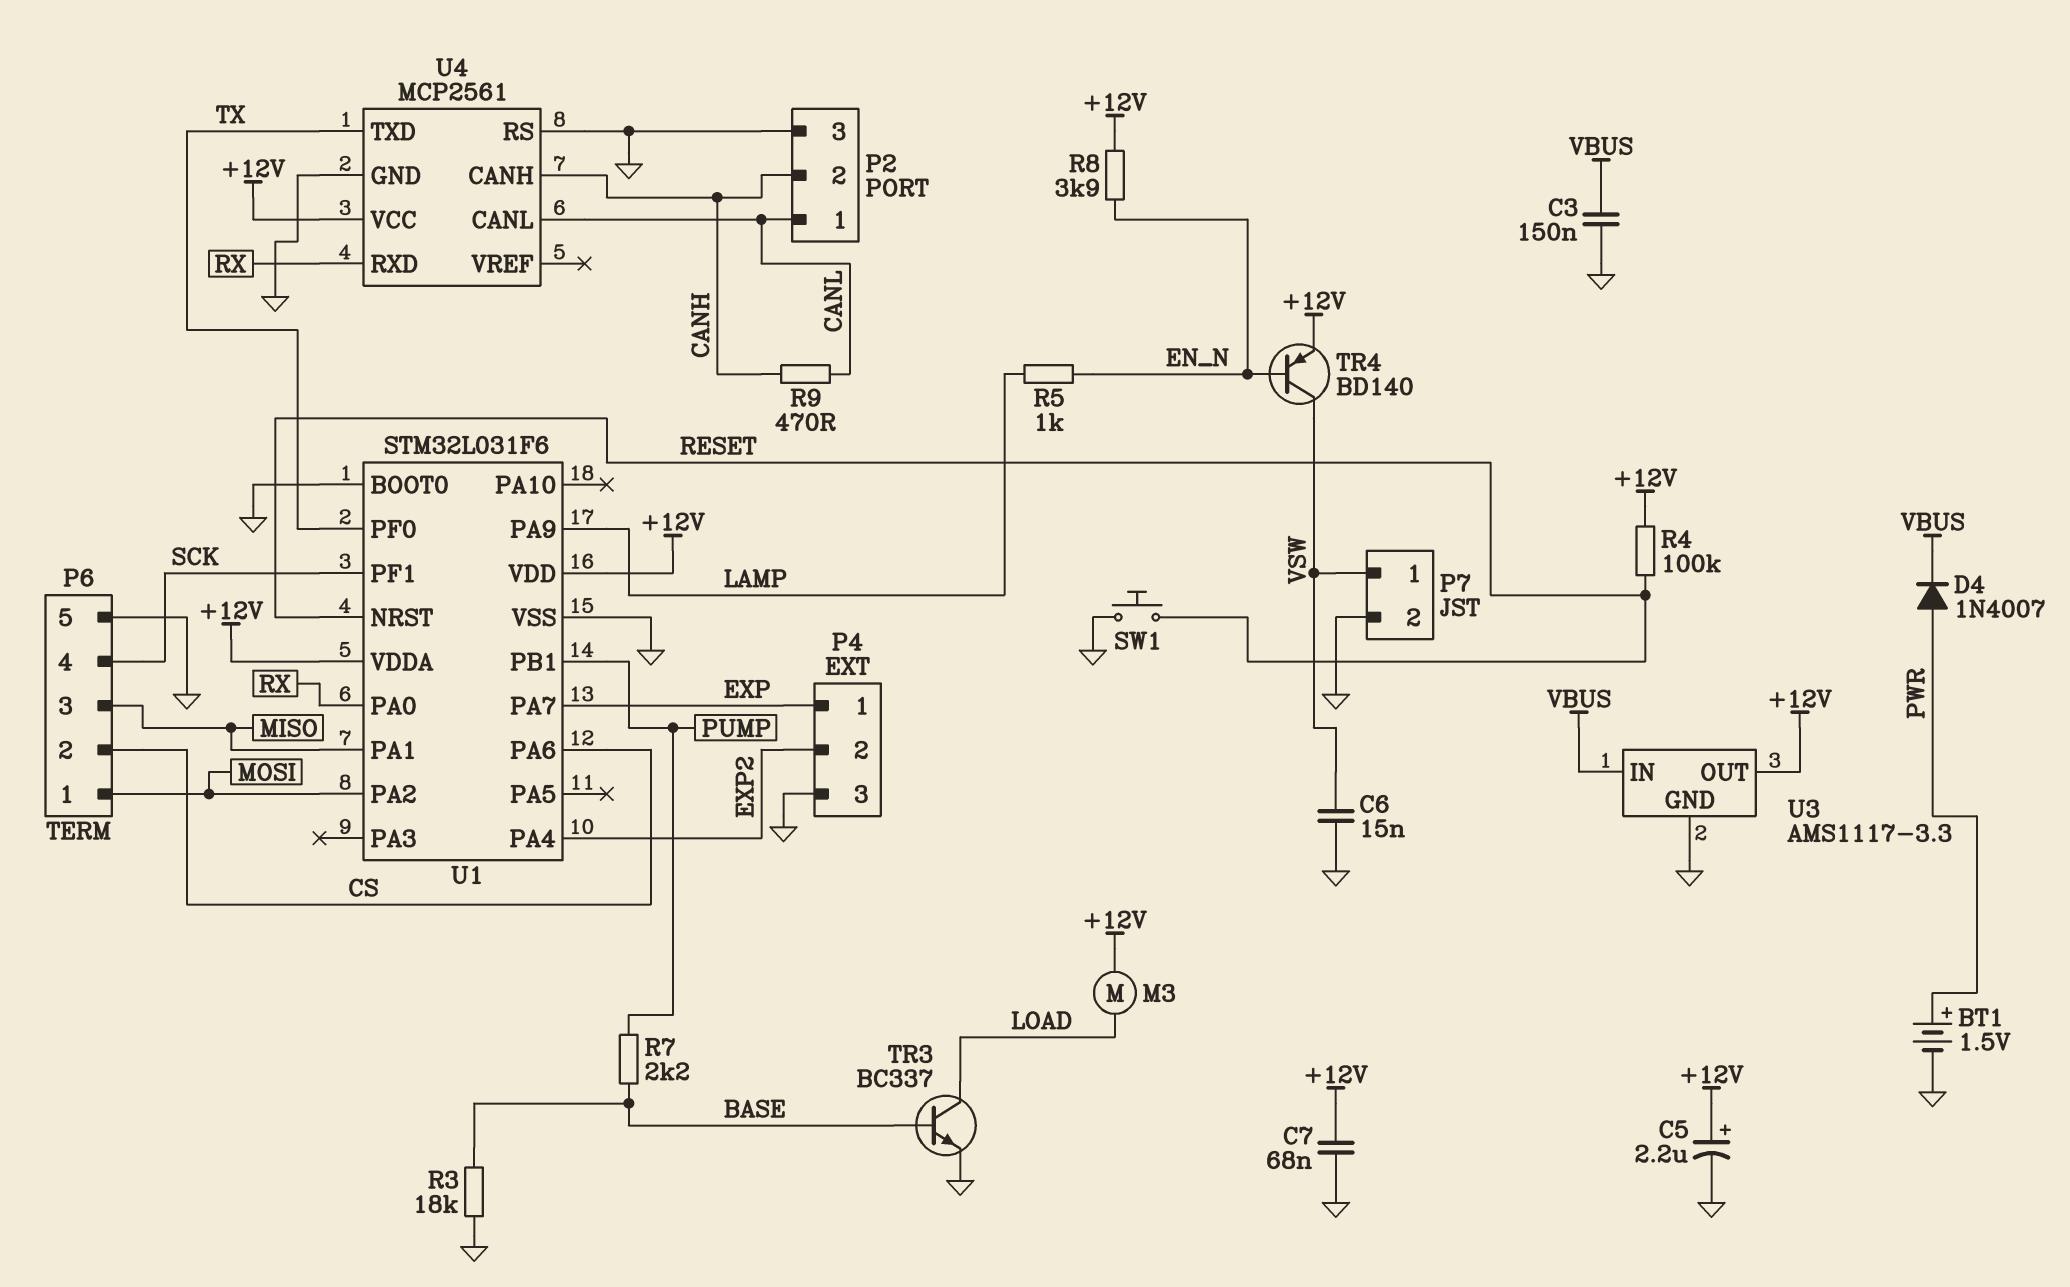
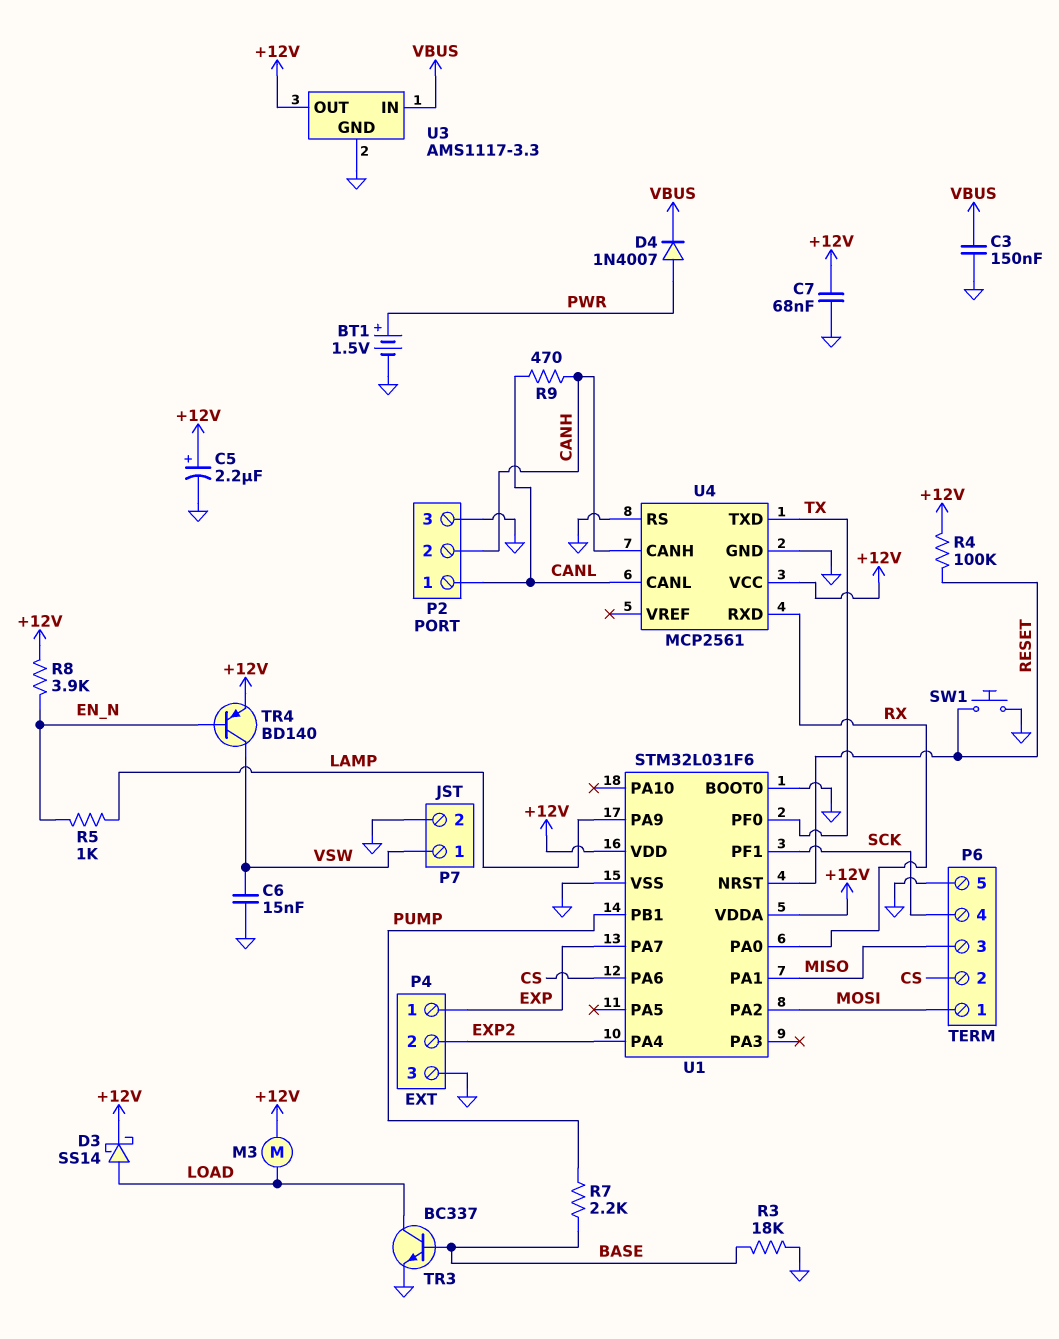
D3: none -> schottky SS14 (A LOAD, K +12V)

